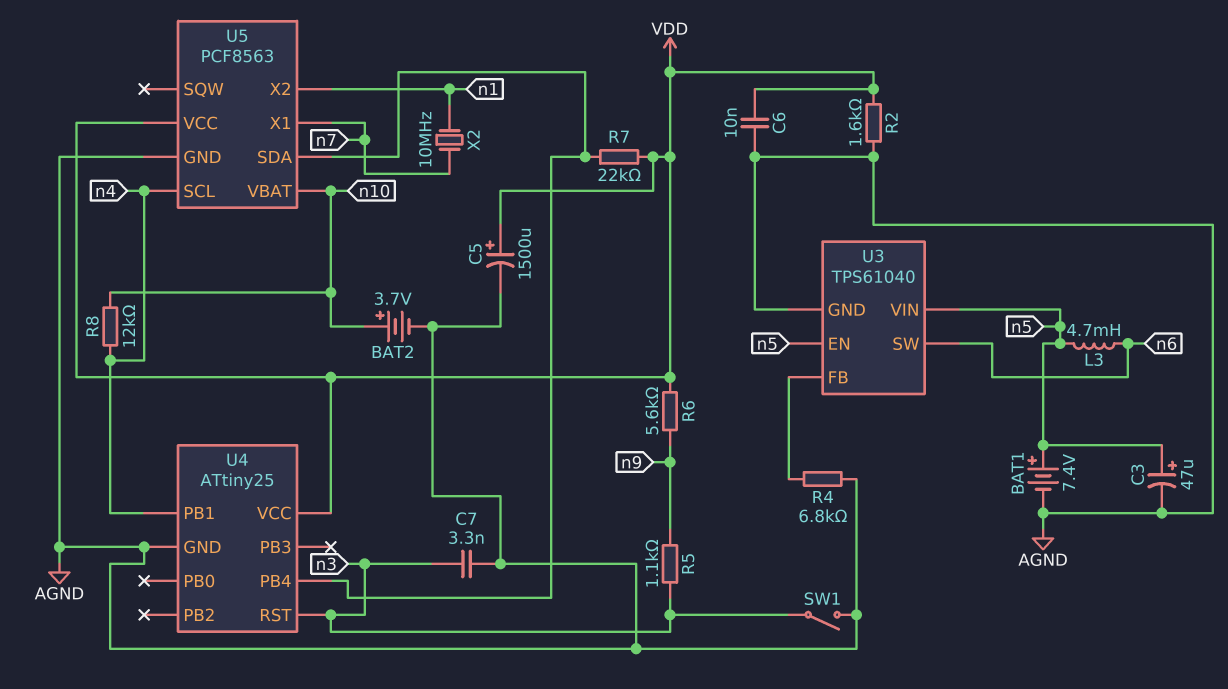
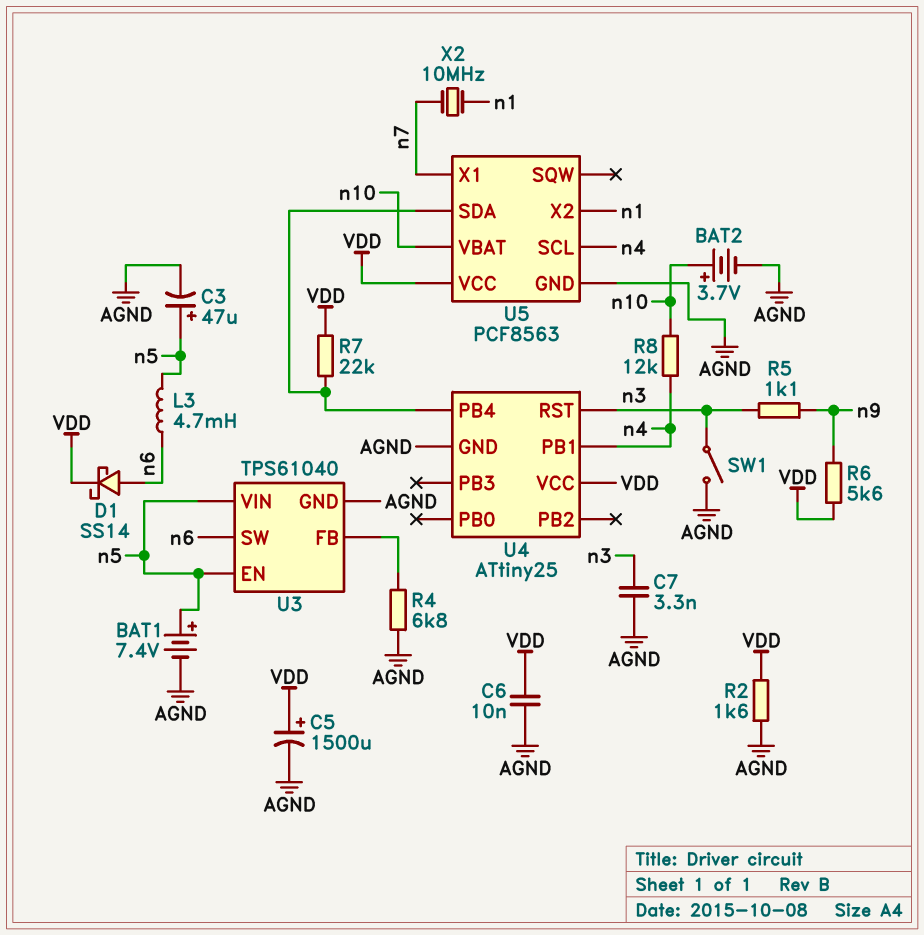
D1: none -> schottky SS14 (A n6, K VDD)

